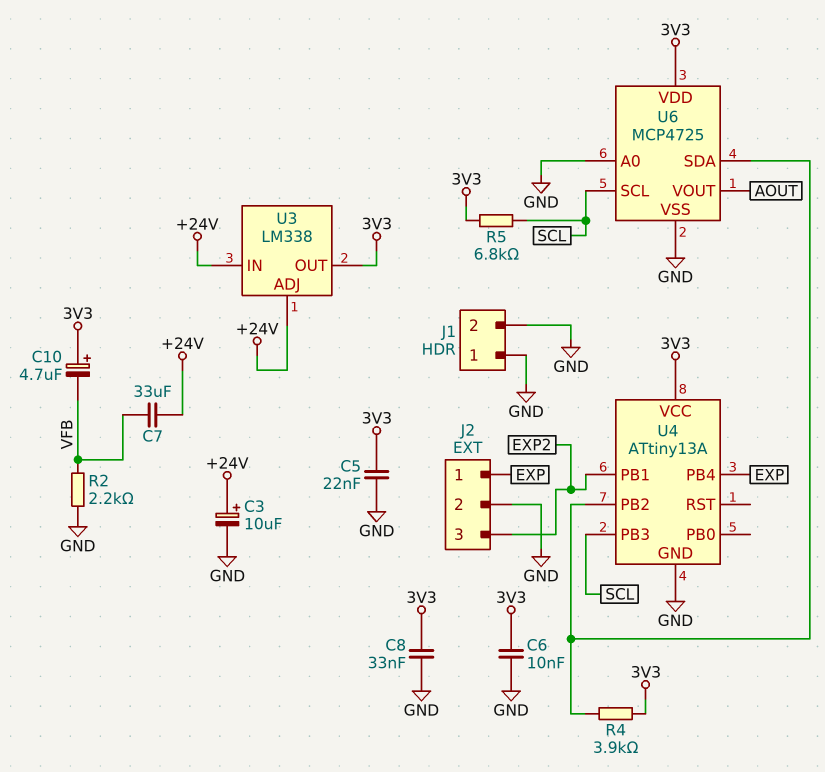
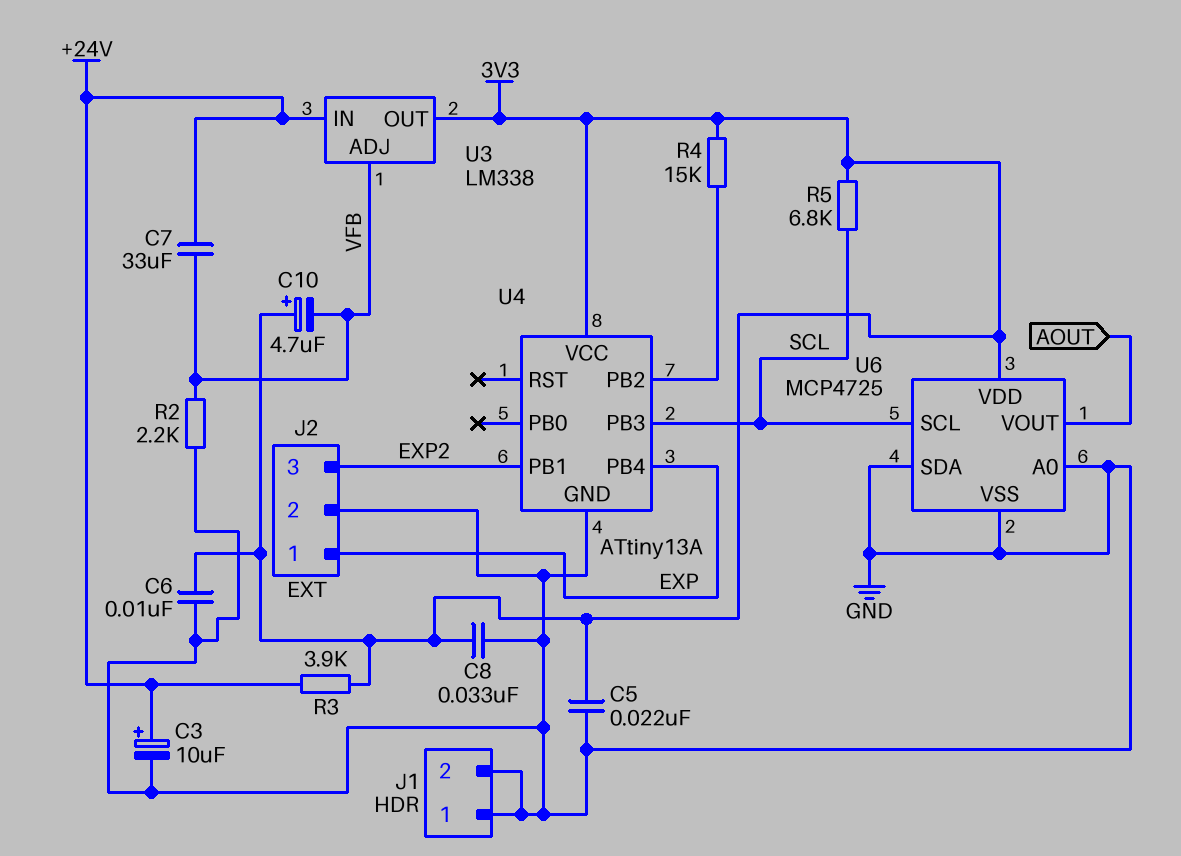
R3: none -> 3.9k (+24V, 3V3)
R4: 3.9k (3V3, U4/PB2) -> 15k (3V3, U4/PB2)
U3 pin ADJ: +24V -> VFB
U6 pin SDA: U4/PB2 -> GND

